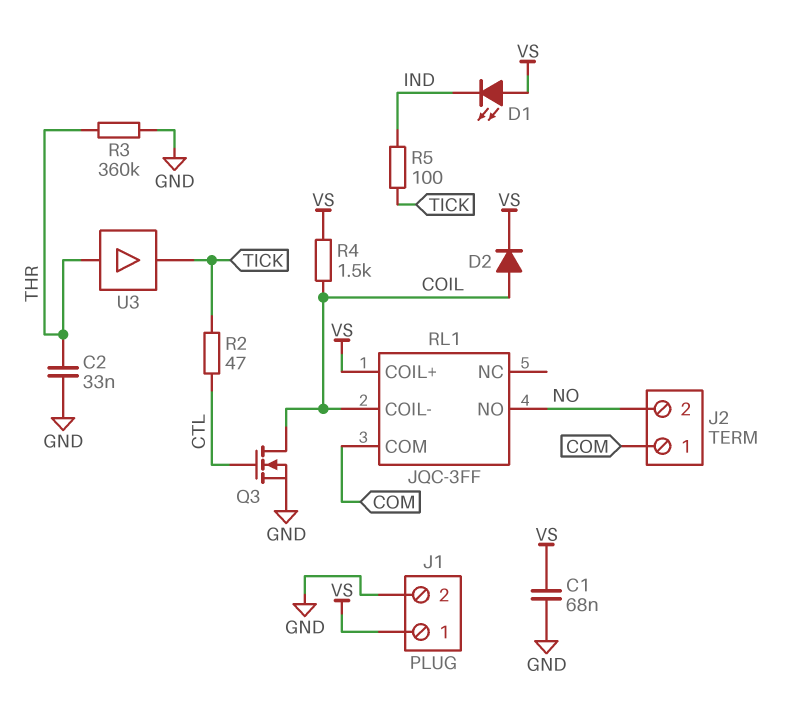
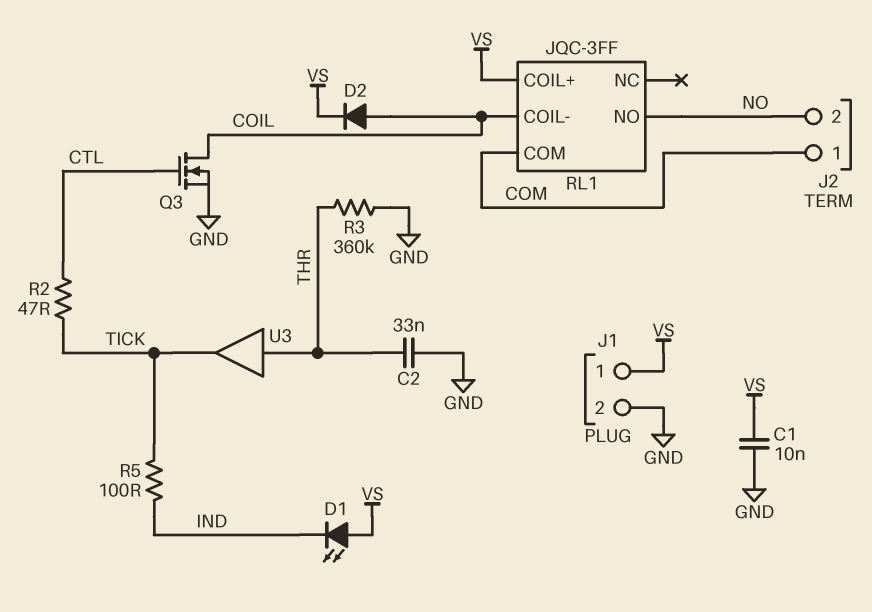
C1: 68nF (GND, VS) -> 10nF (GND, VS)
R4: 1.5k (COIL, VS) -> none

